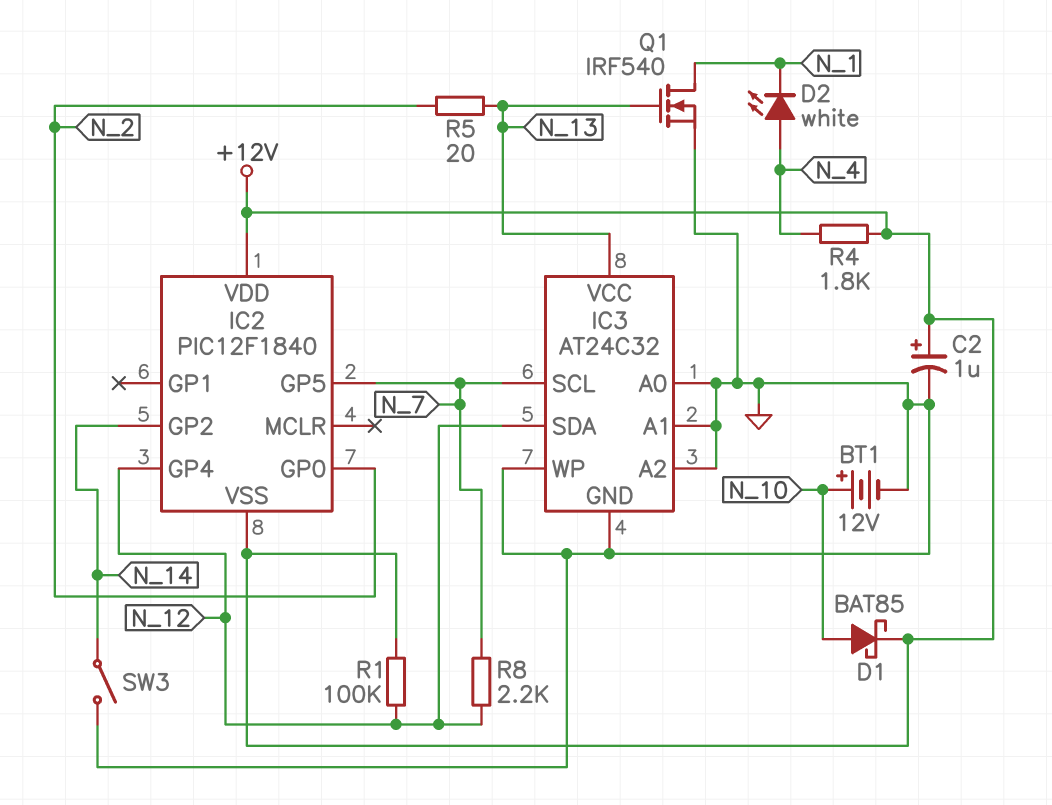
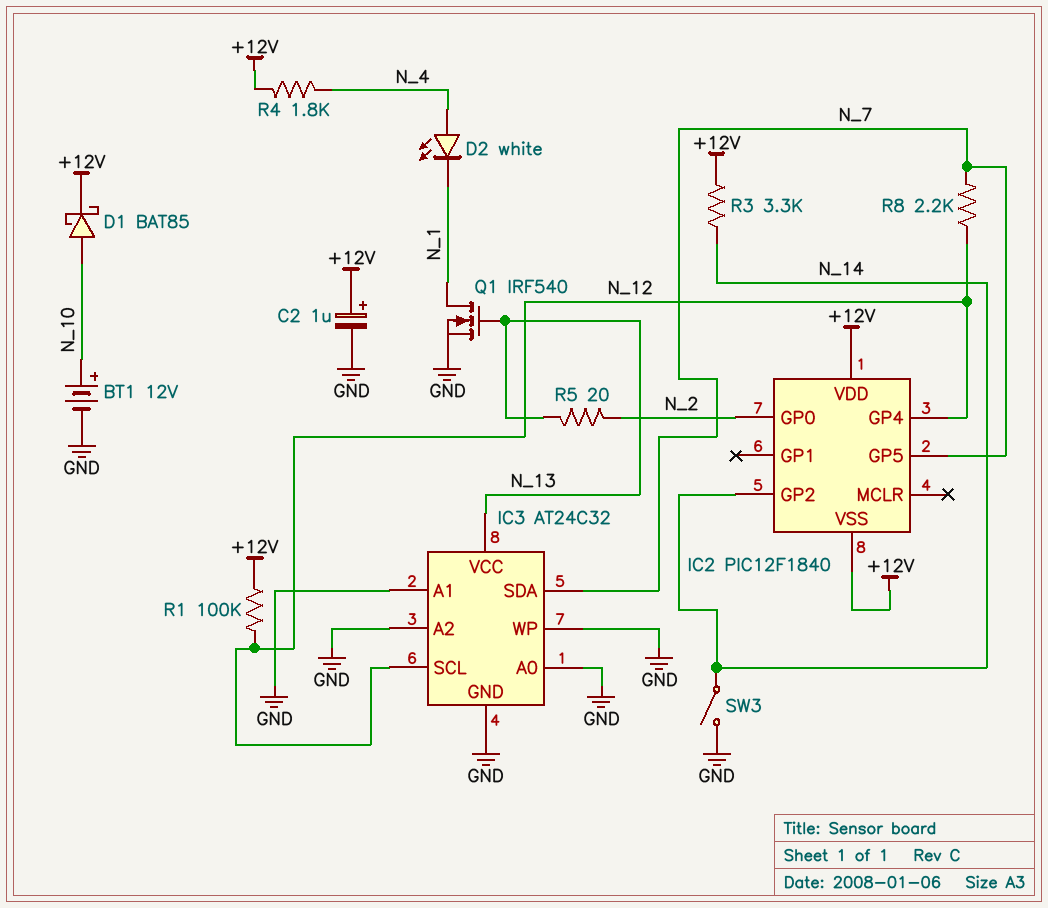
IC3 pin SCL: N_7 -> N_12
IC3 pin SDA: N_12 -> N_7
R3: none -> 3.3k (+12V, N_14)

